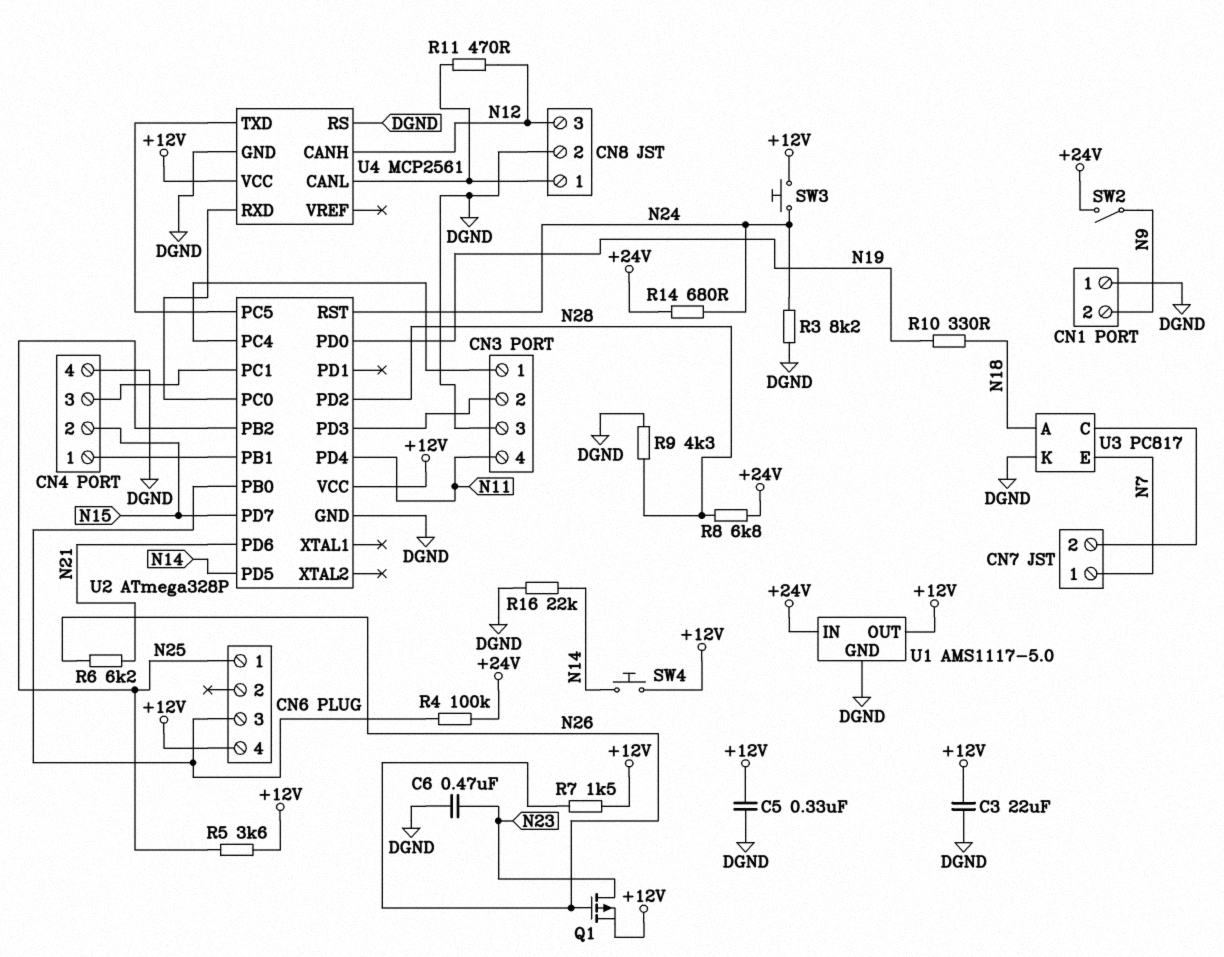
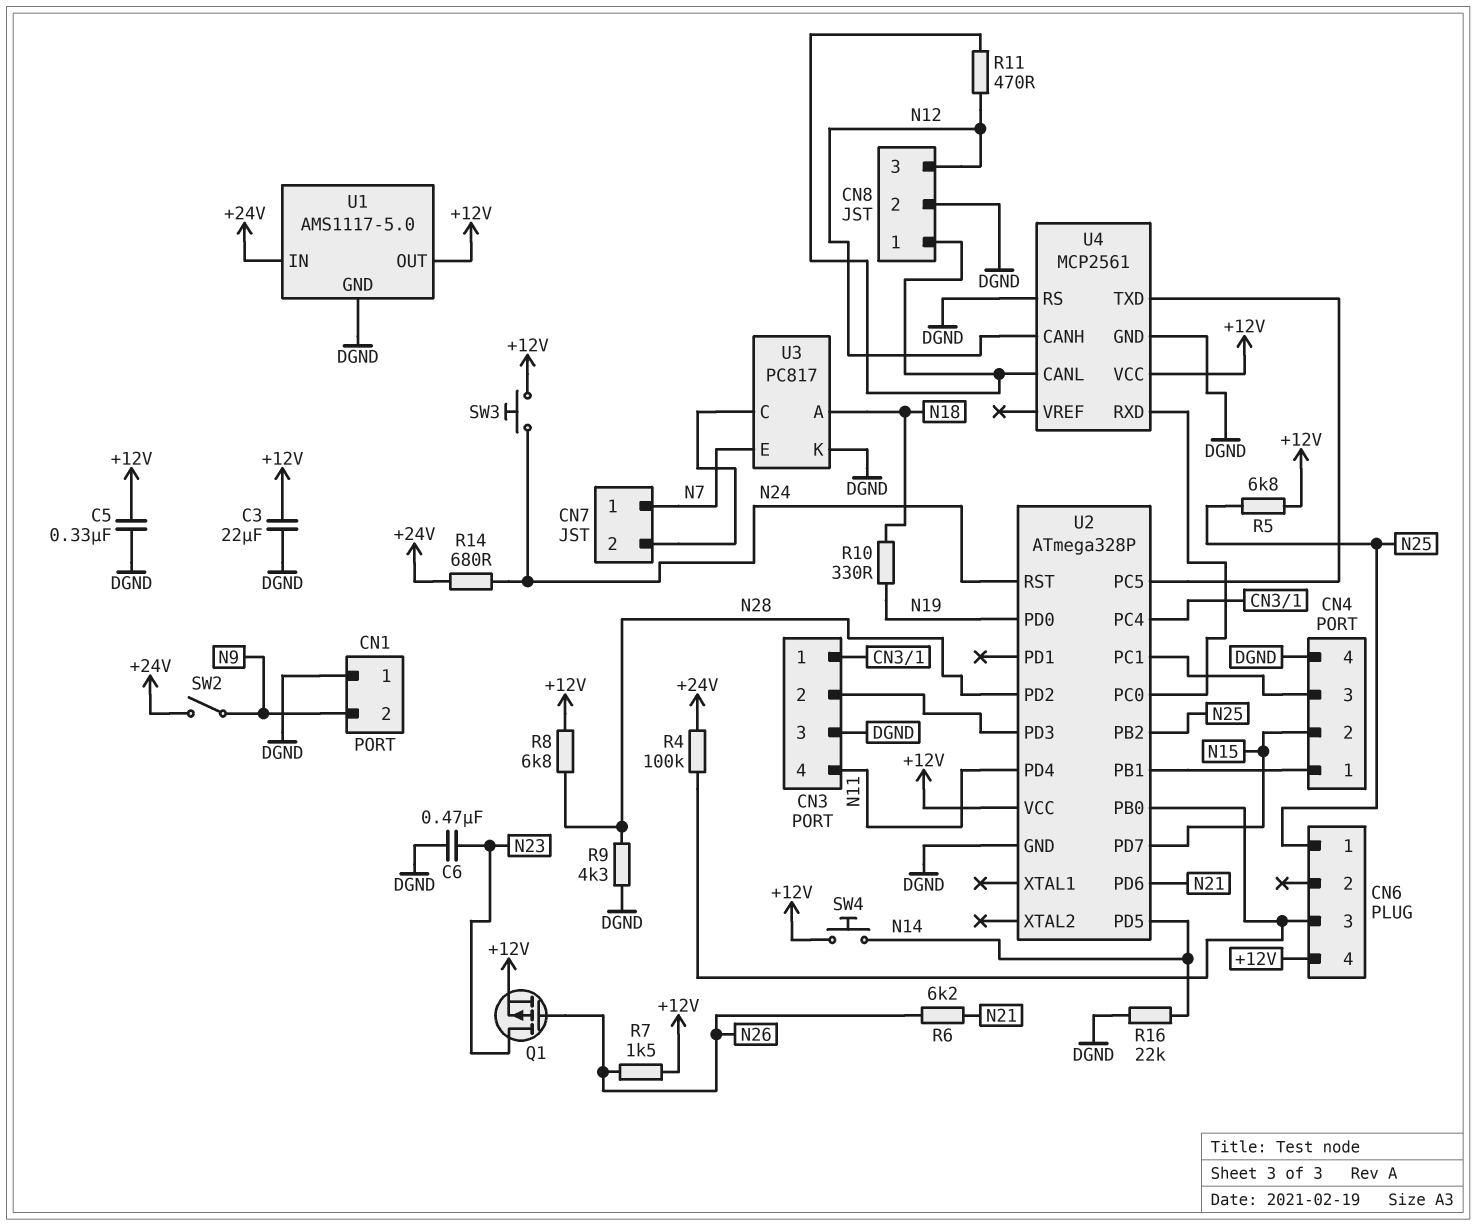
R3: 8.2k (DGND, N24) -> none
R5: 3.6k (+12V, N25) -> 6.8k (+12V, N25)
R8: 6.8k (+24V, N28) -> 6.8k (+12V, N28)

